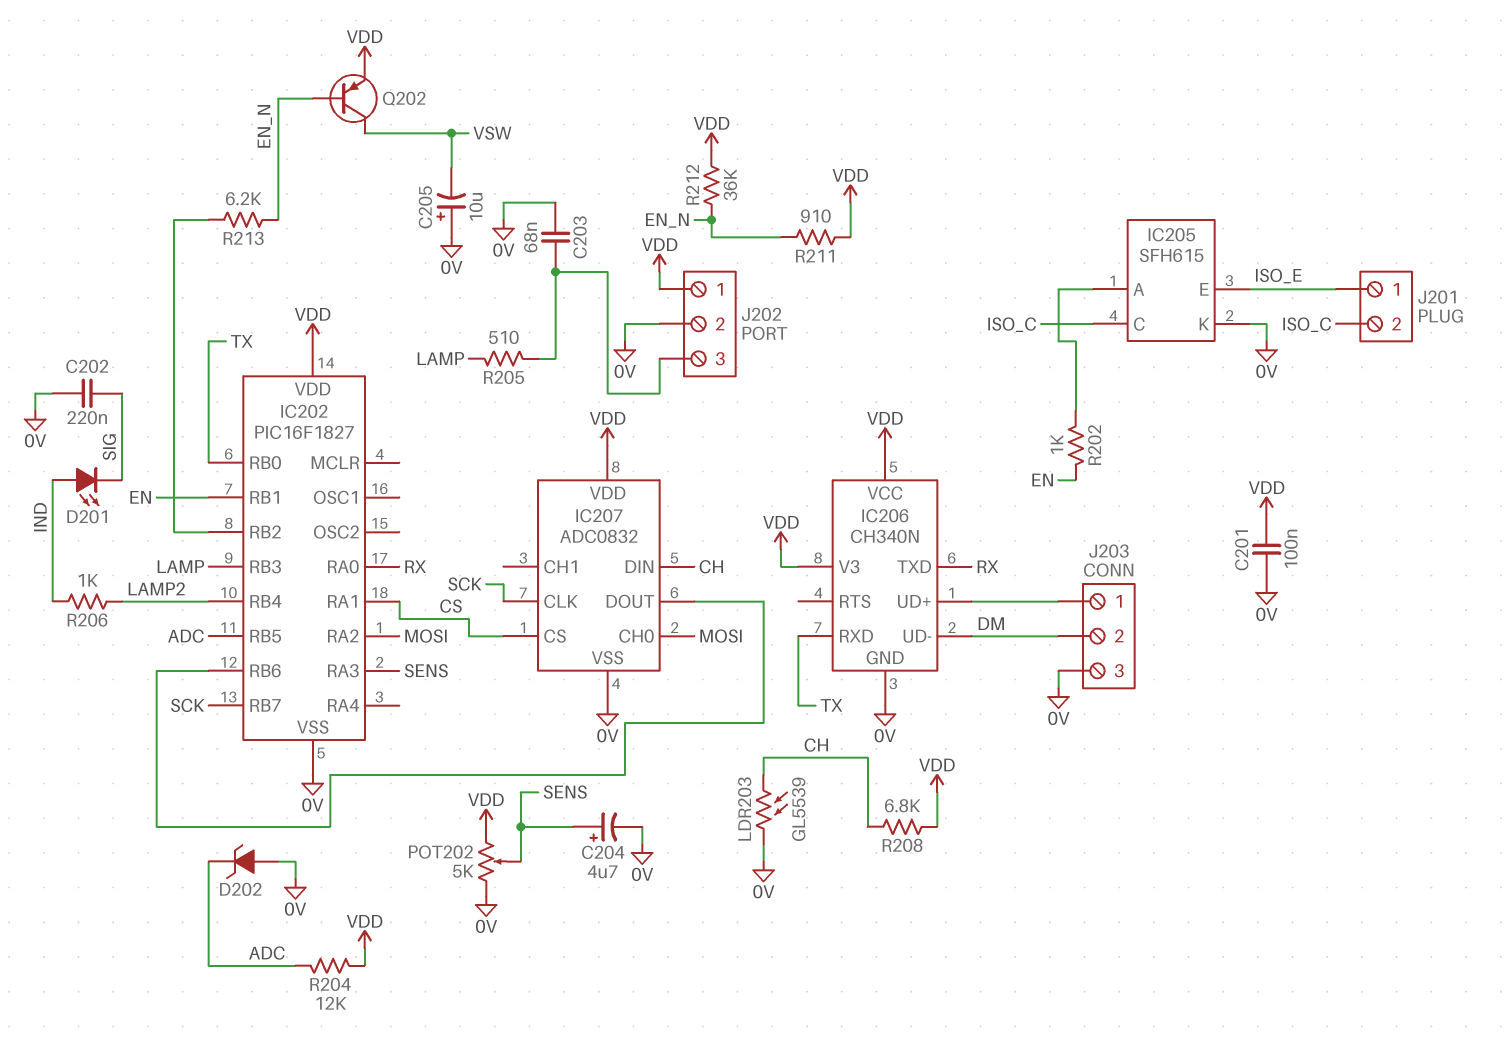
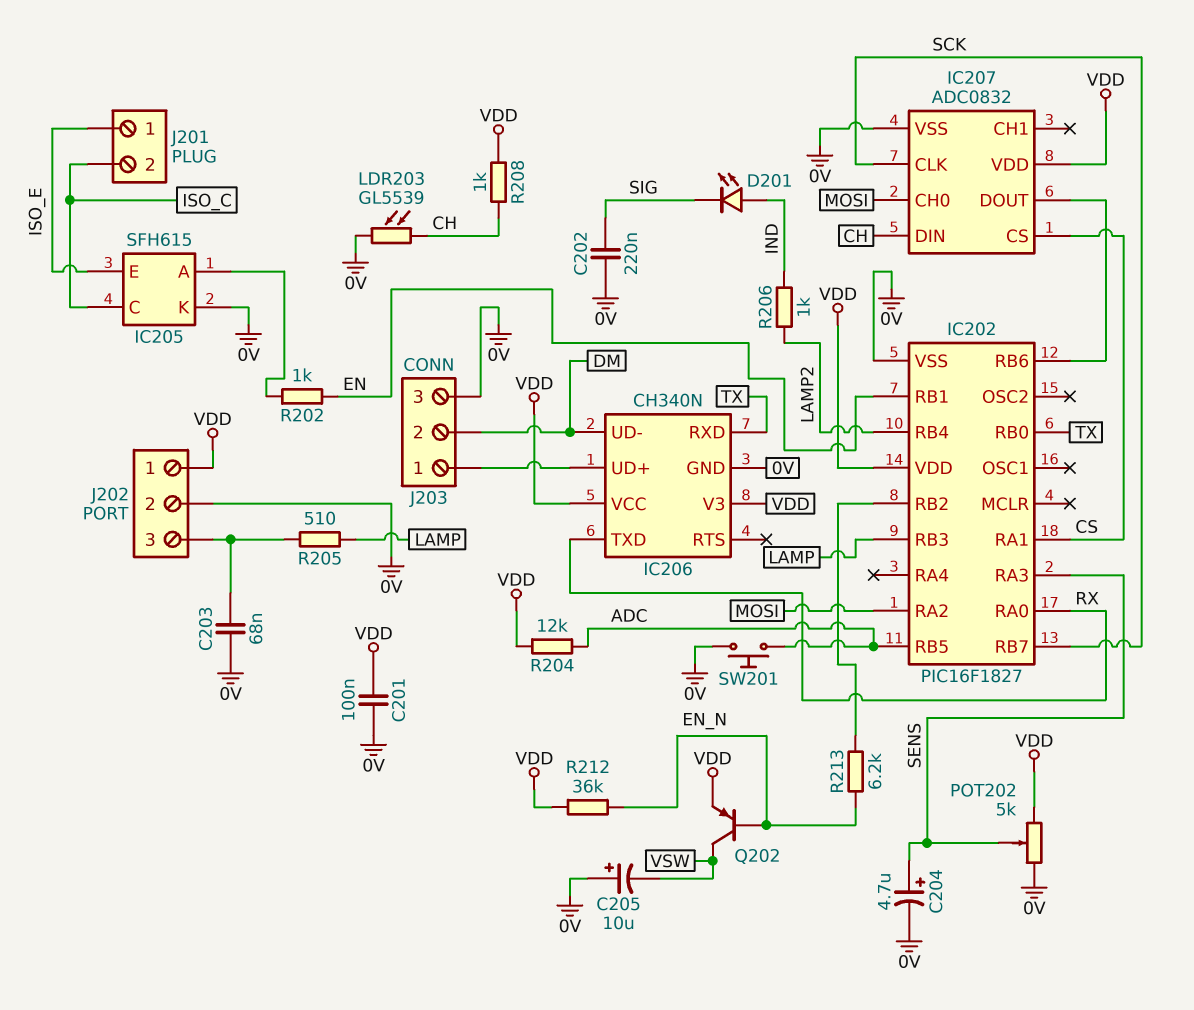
D202: zener (A 0V, K ADC) -> none
R208: 6.8k (CH, VDD) -> 1k (CH, VDD)
R211: 910 (EN_N, VDD) -> none
SW201: none -> button (0V, ADC)

